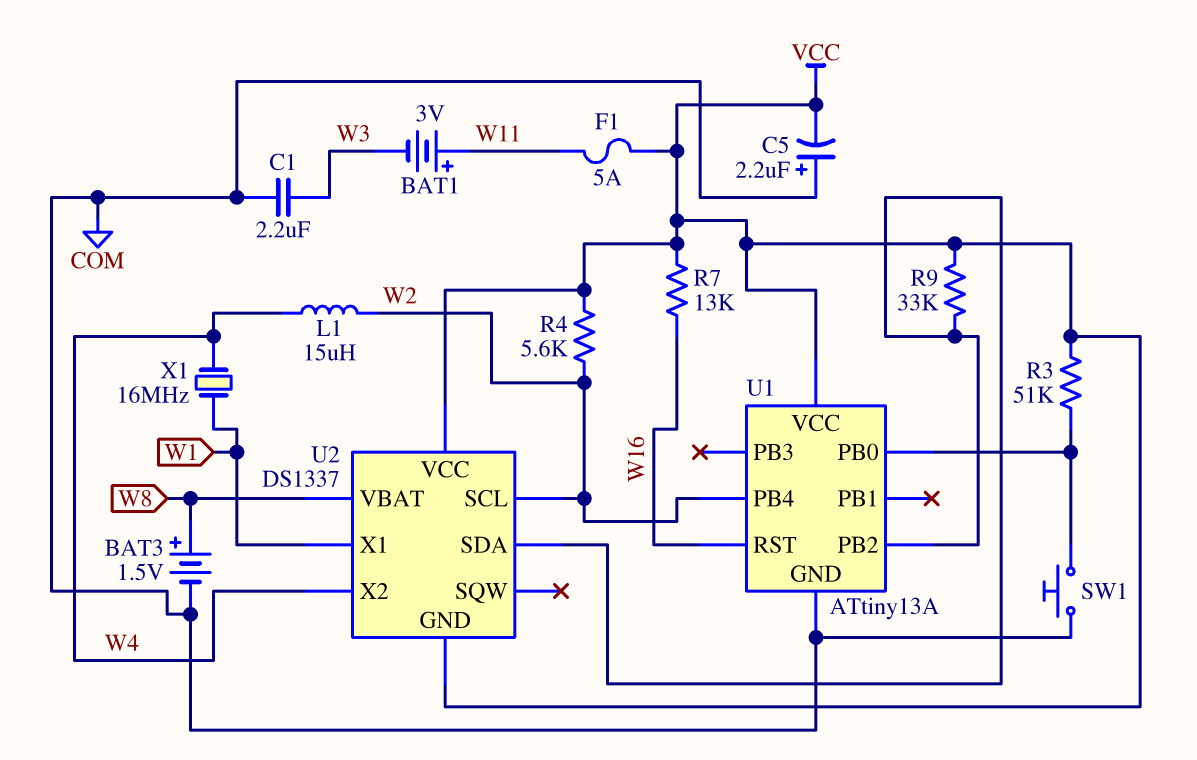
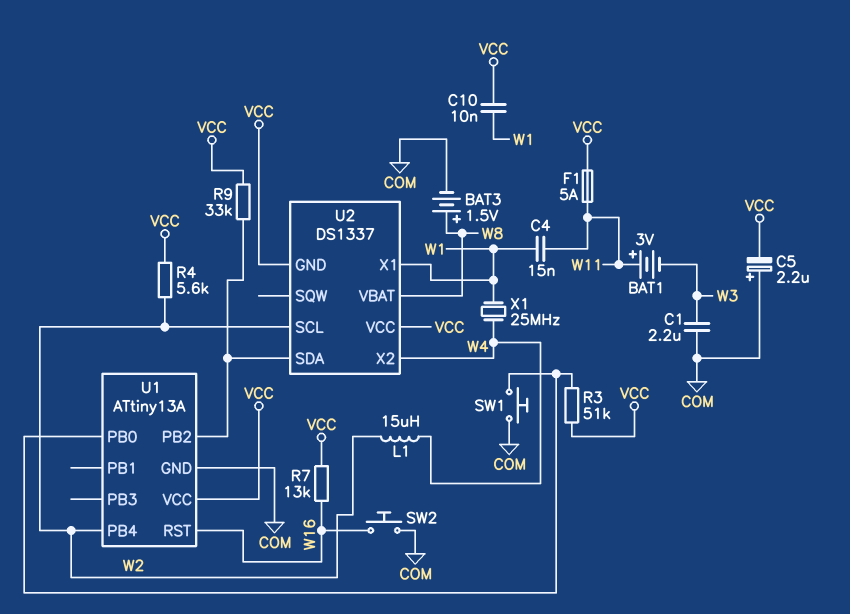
C4: none -> 15nF (W1, W11)
C10: none -> 10nF (VCC, W1)
SW2: none -> button (COM, W16)
X1: 16MHz (W1, W4) -> 25MHz (W1, W4)

